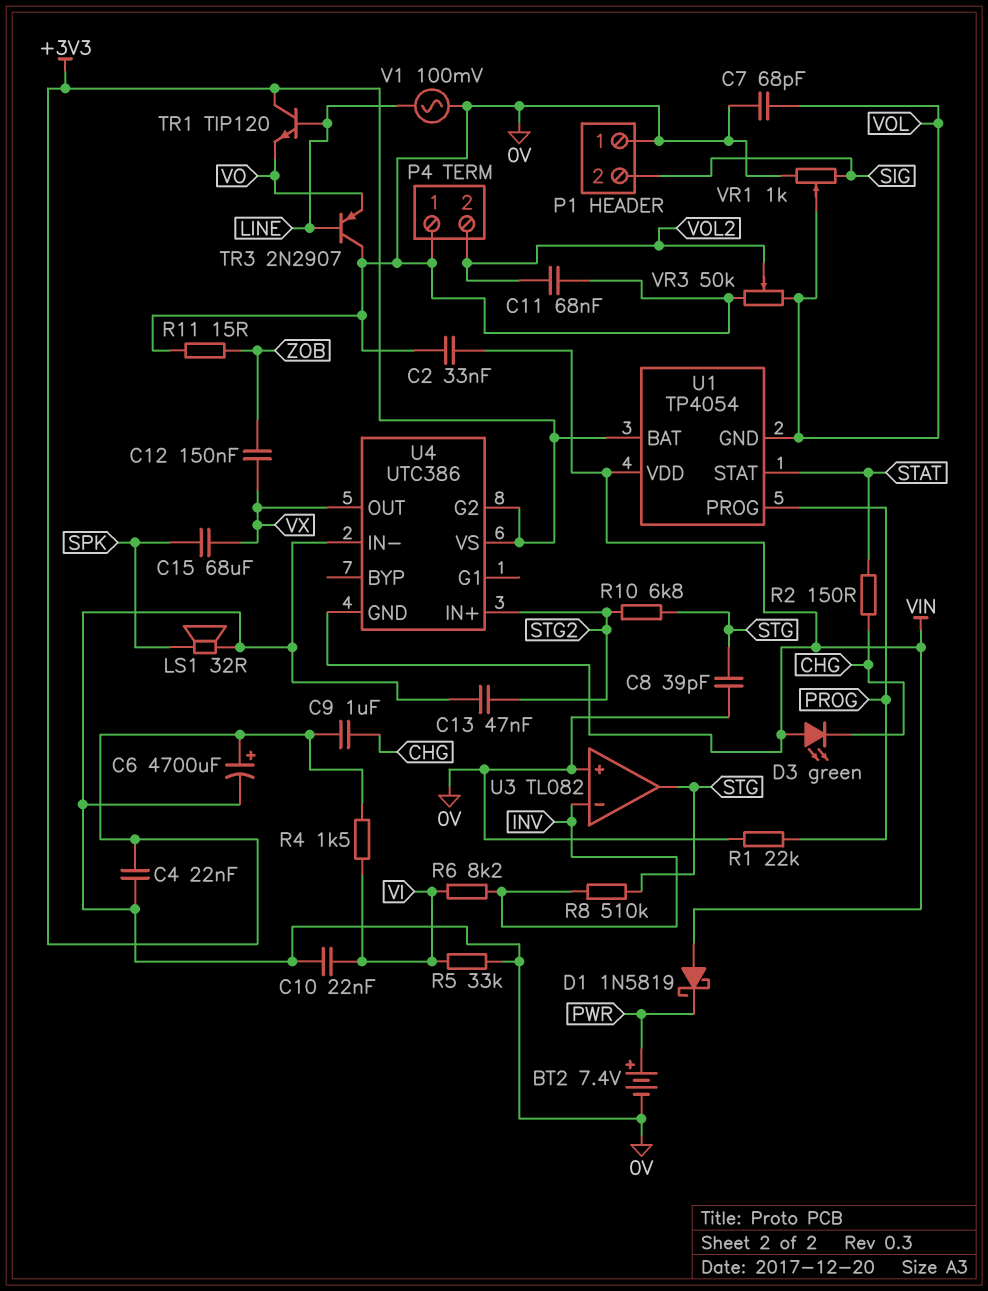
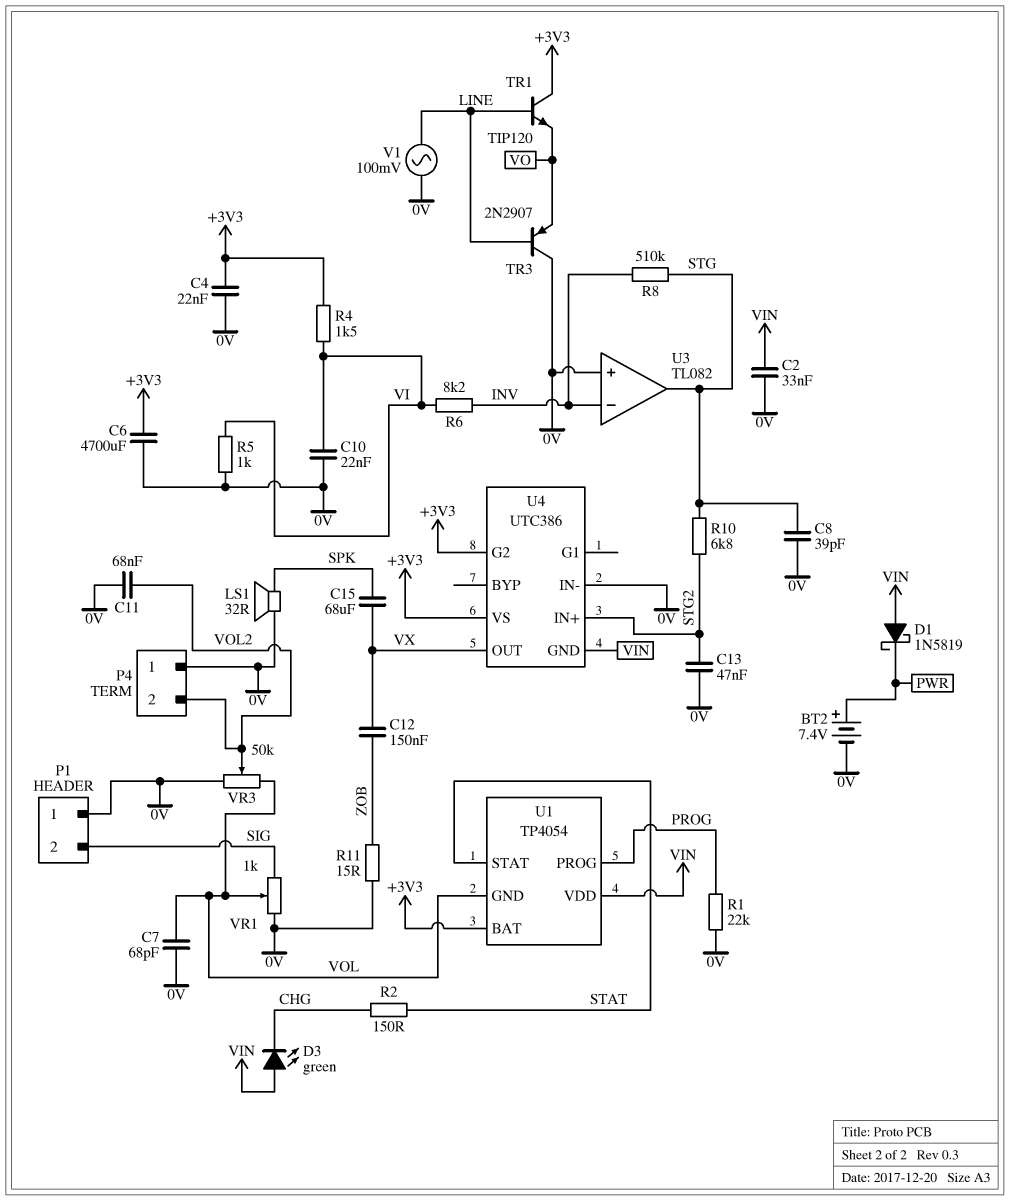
C6: 4700uF (plus +3V3, minus 0V) -> 4700uF (+3V3, 0V)
C9: 1uF (+3V3, CHG) -> none
R5: 33k (0V, VI) -> 1k (0V, VI)

